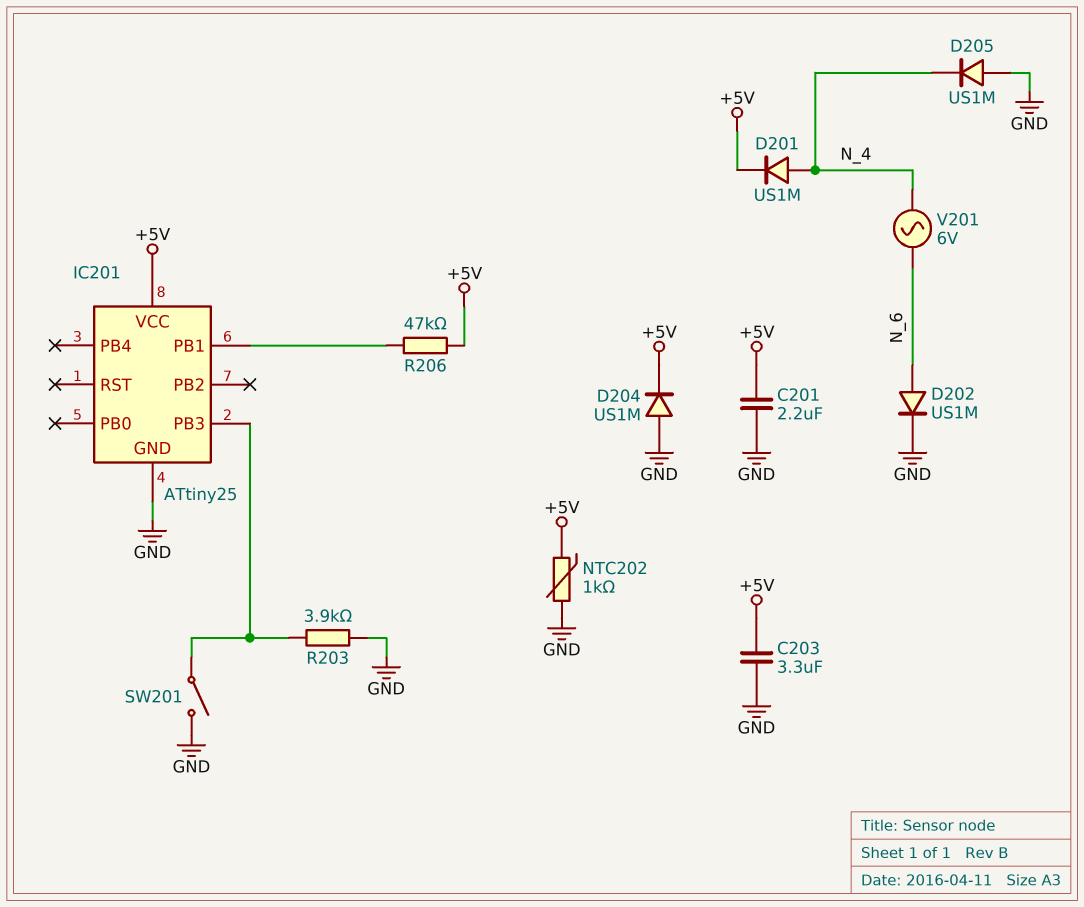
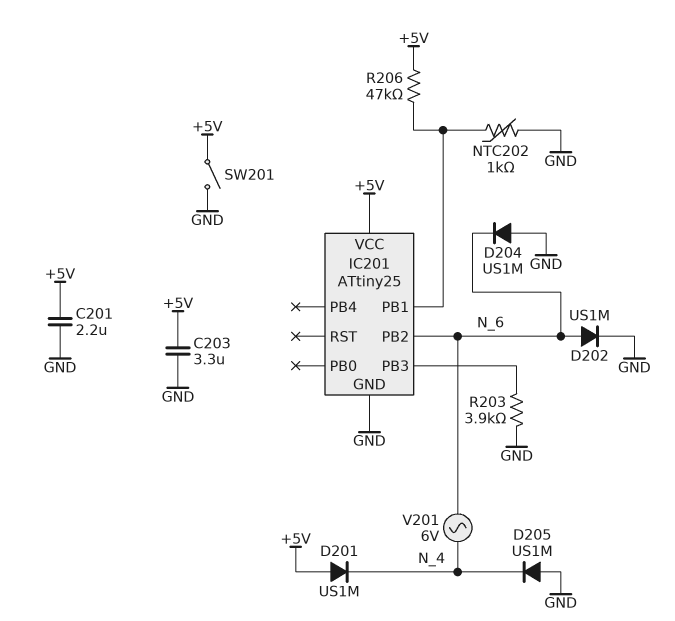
D201: diode US1M (A N_4, K +5V) -> diode US1M (A +5V, K N_4)
D204: diode US1M (A GND, K +5V) -> diode US1M (A GND, K N_6)
IC201 pin PB2: none -> N_6
NTC202: 1k (+5V, GND) -> 1k (GND, IC201/PB1)
SW201: switch (GND, IC201/PB3) -> switch (+5V, GND)

